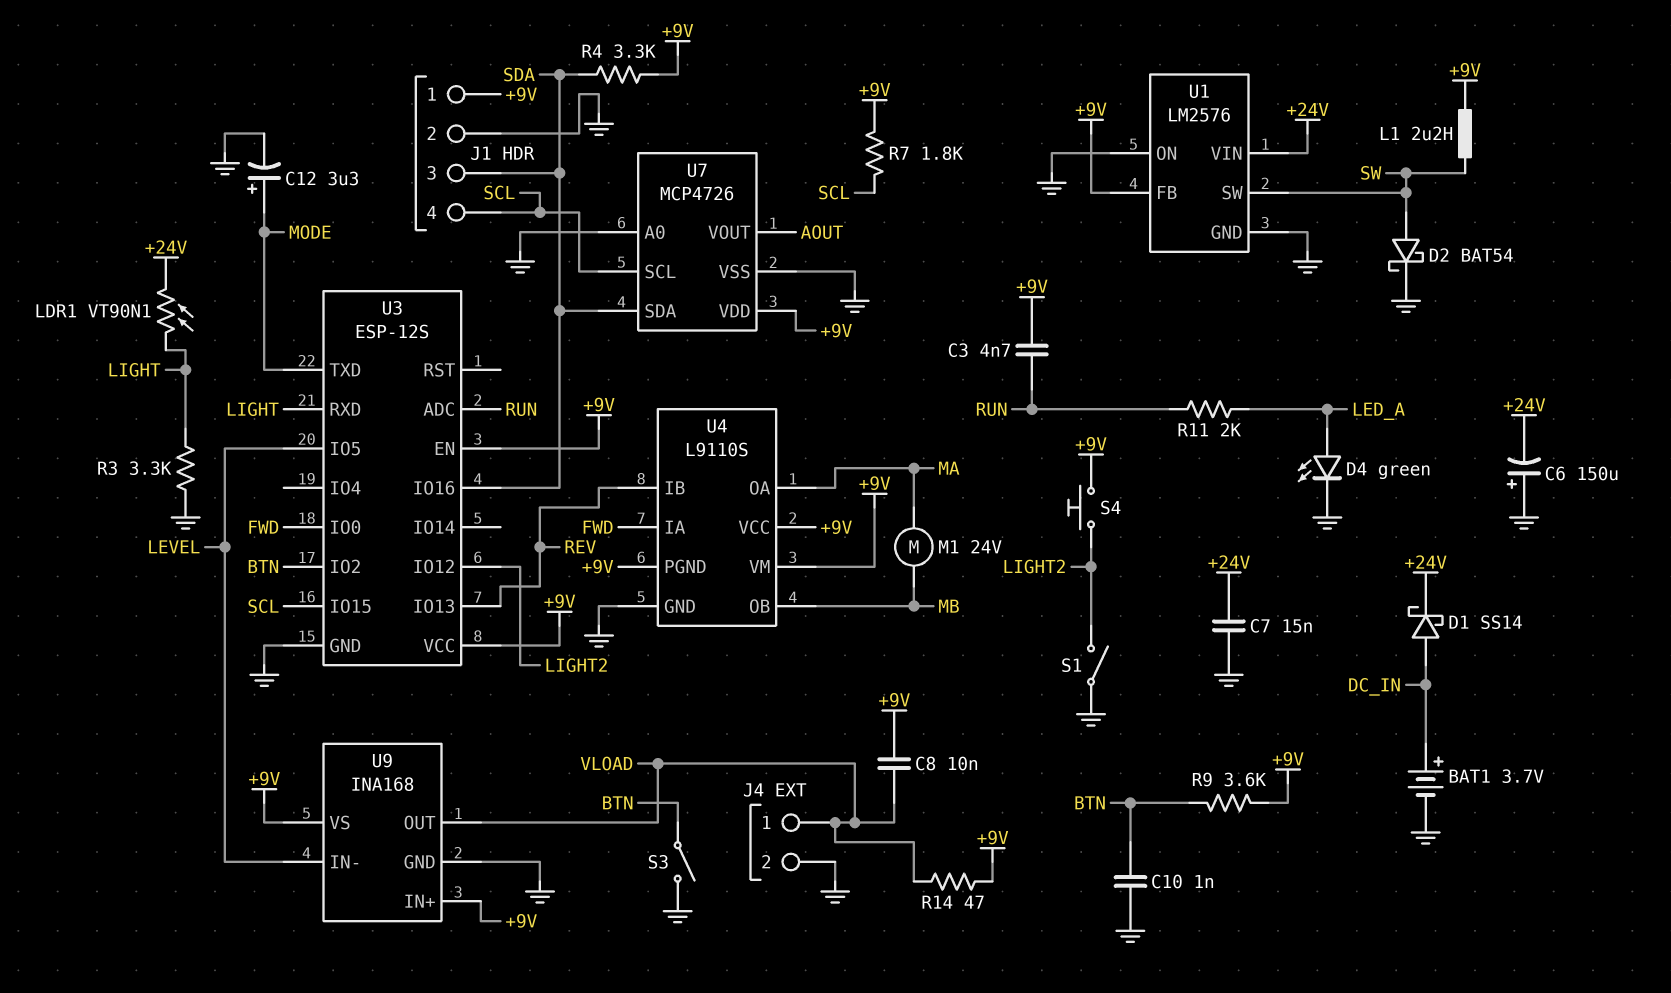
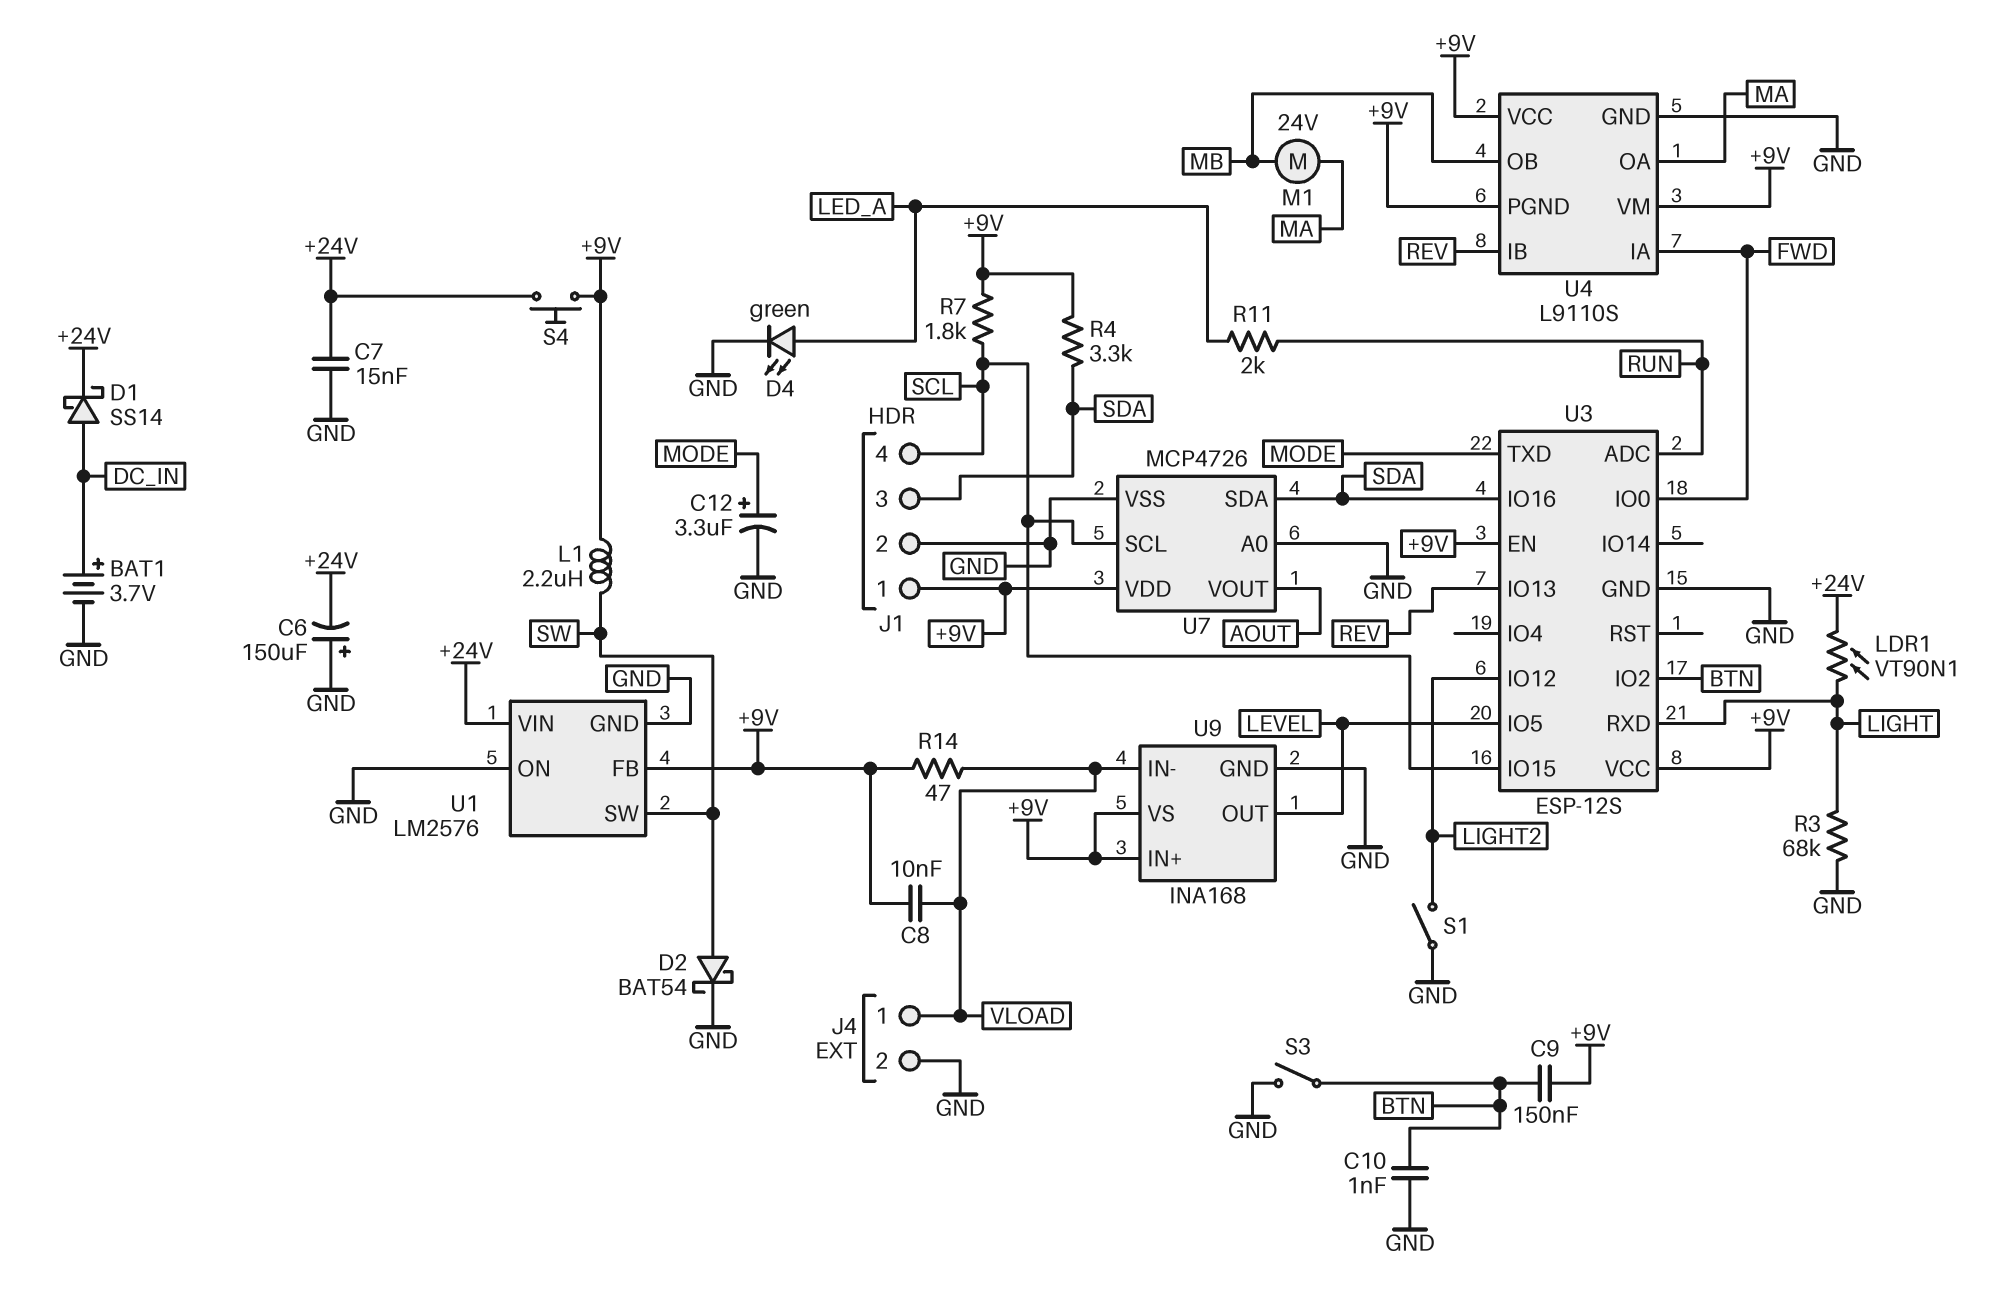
C3: 4.7nF (+9V, RUN) -> none
C9: none -> 150nF (+9V, BTN)
R3: 3.3k (GND, LIGHT) -> 68k (GND, LIGHT)
R9: 3.6k (+9V, BTN) -> none
S4: button (+9V, LIGHT2) -> button (+9V, +24V)
U9 pin IN-: LEVEL -> VLOAD
U9 pin OUT: VLOAD -> LEVEL

